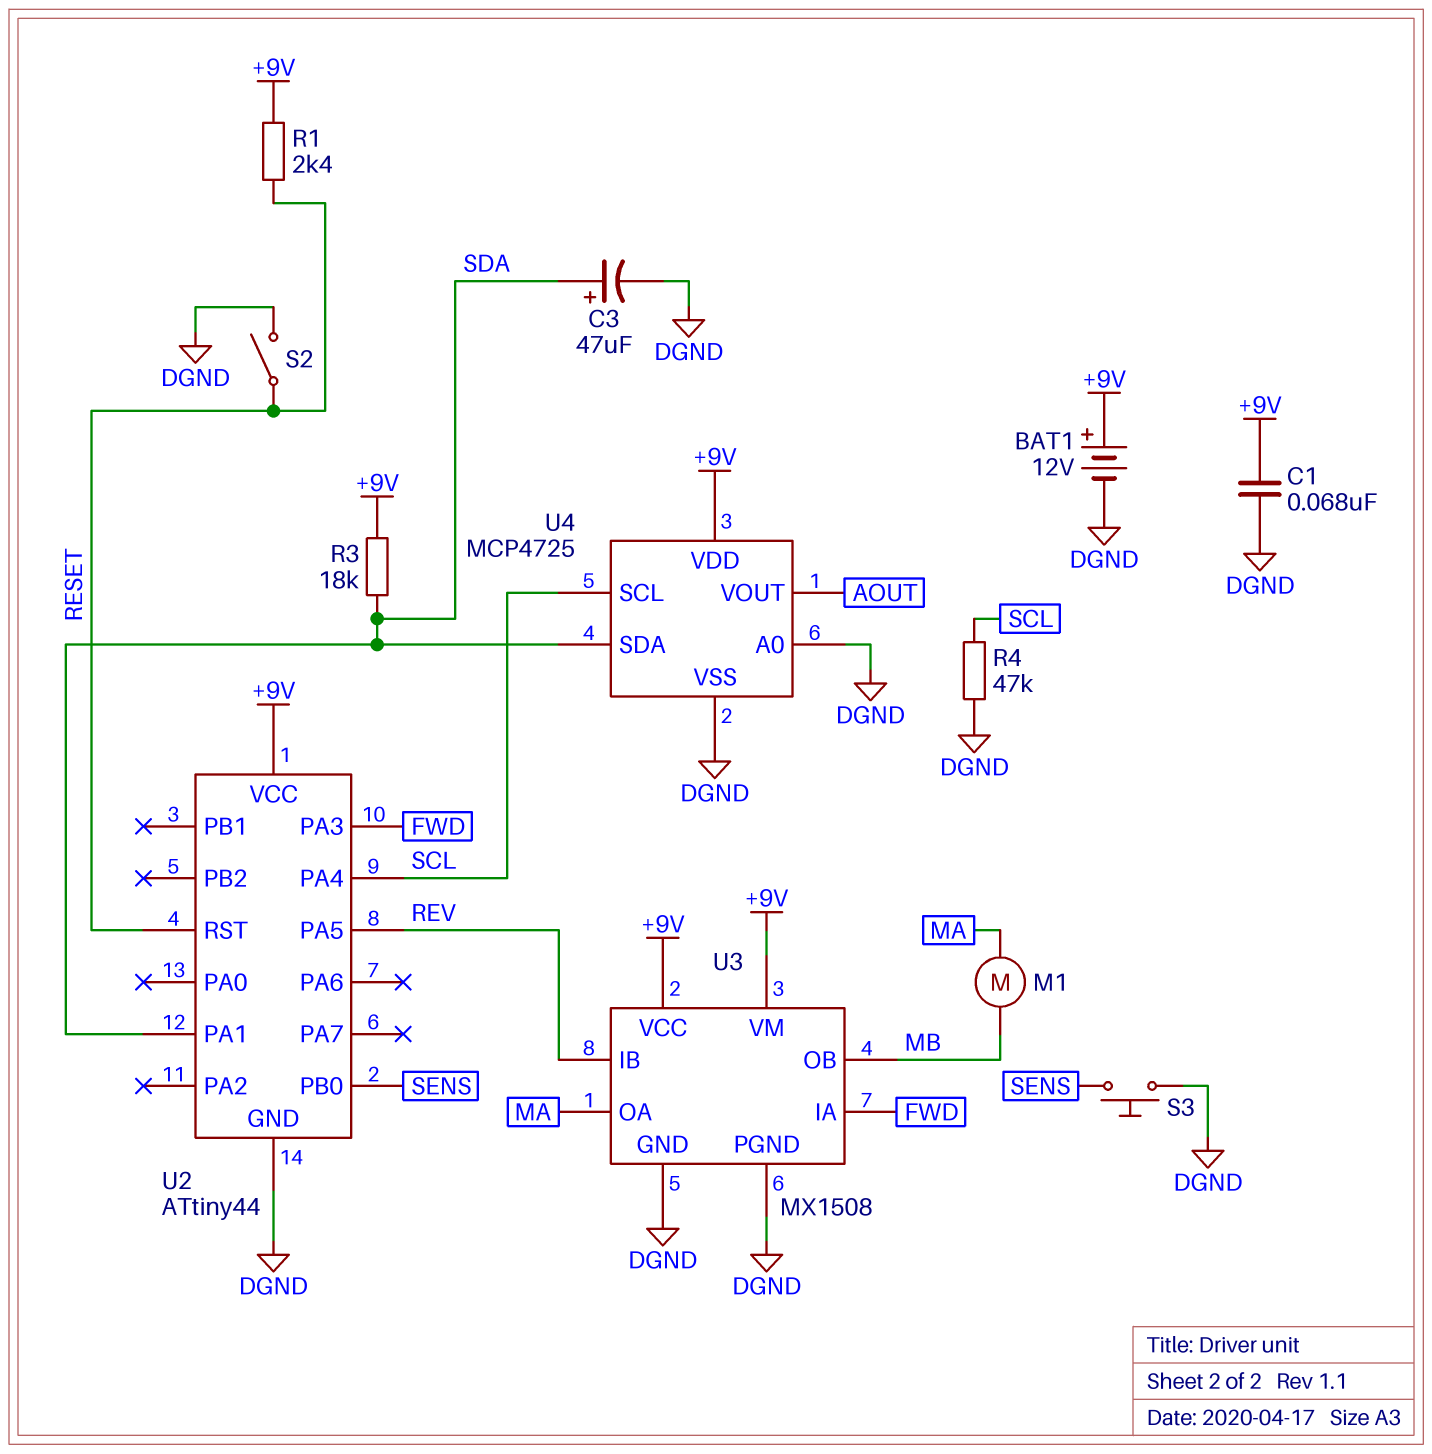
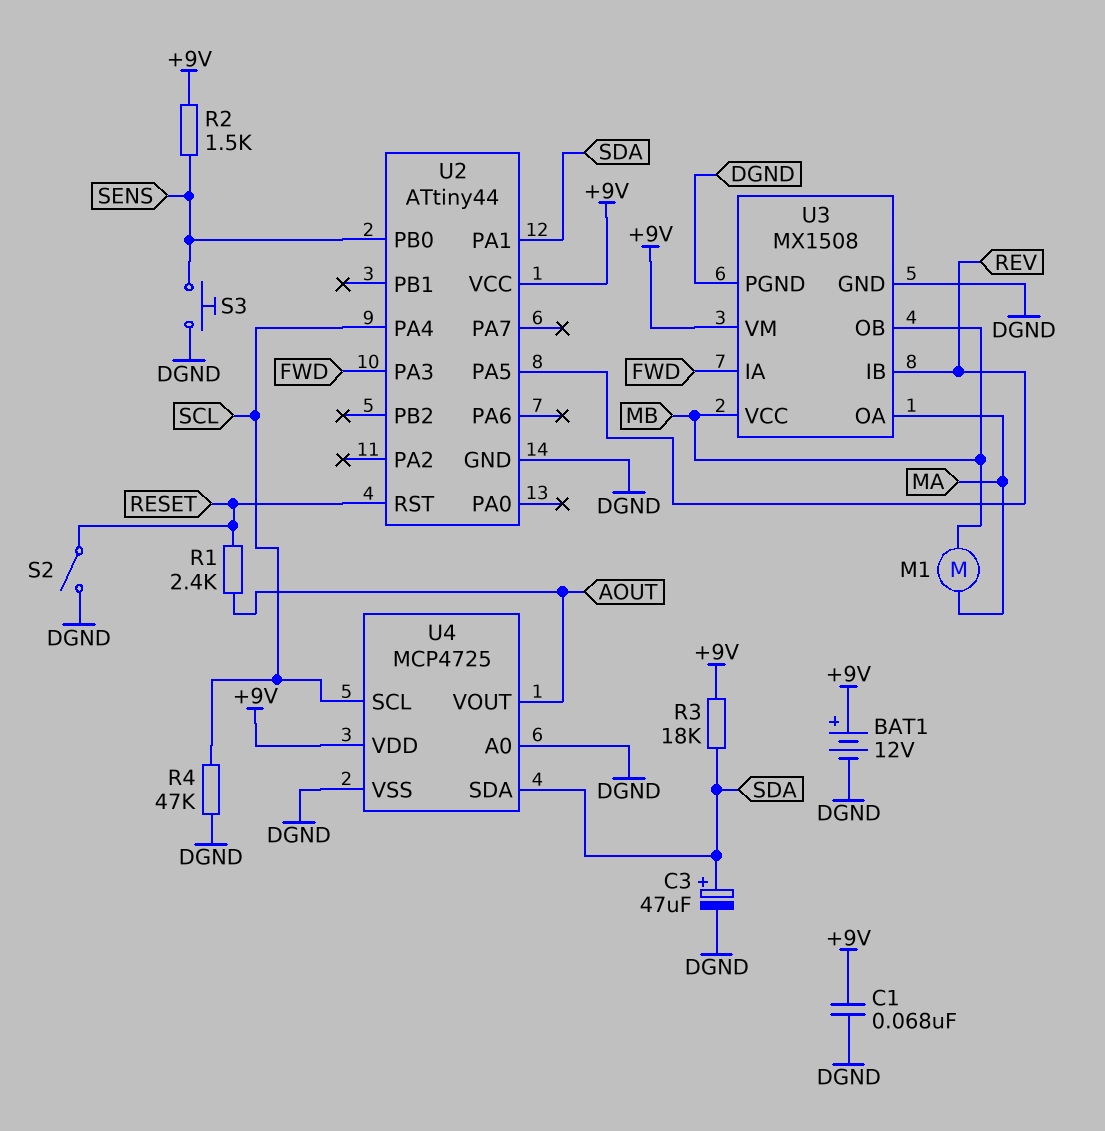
R1: 2.4k (+9V, RESET) -> 2.4k (AOUT, RESET)
R2: none -> 1.5k (+9V, SENS)
U3 pin VCC: +9V -> MB

